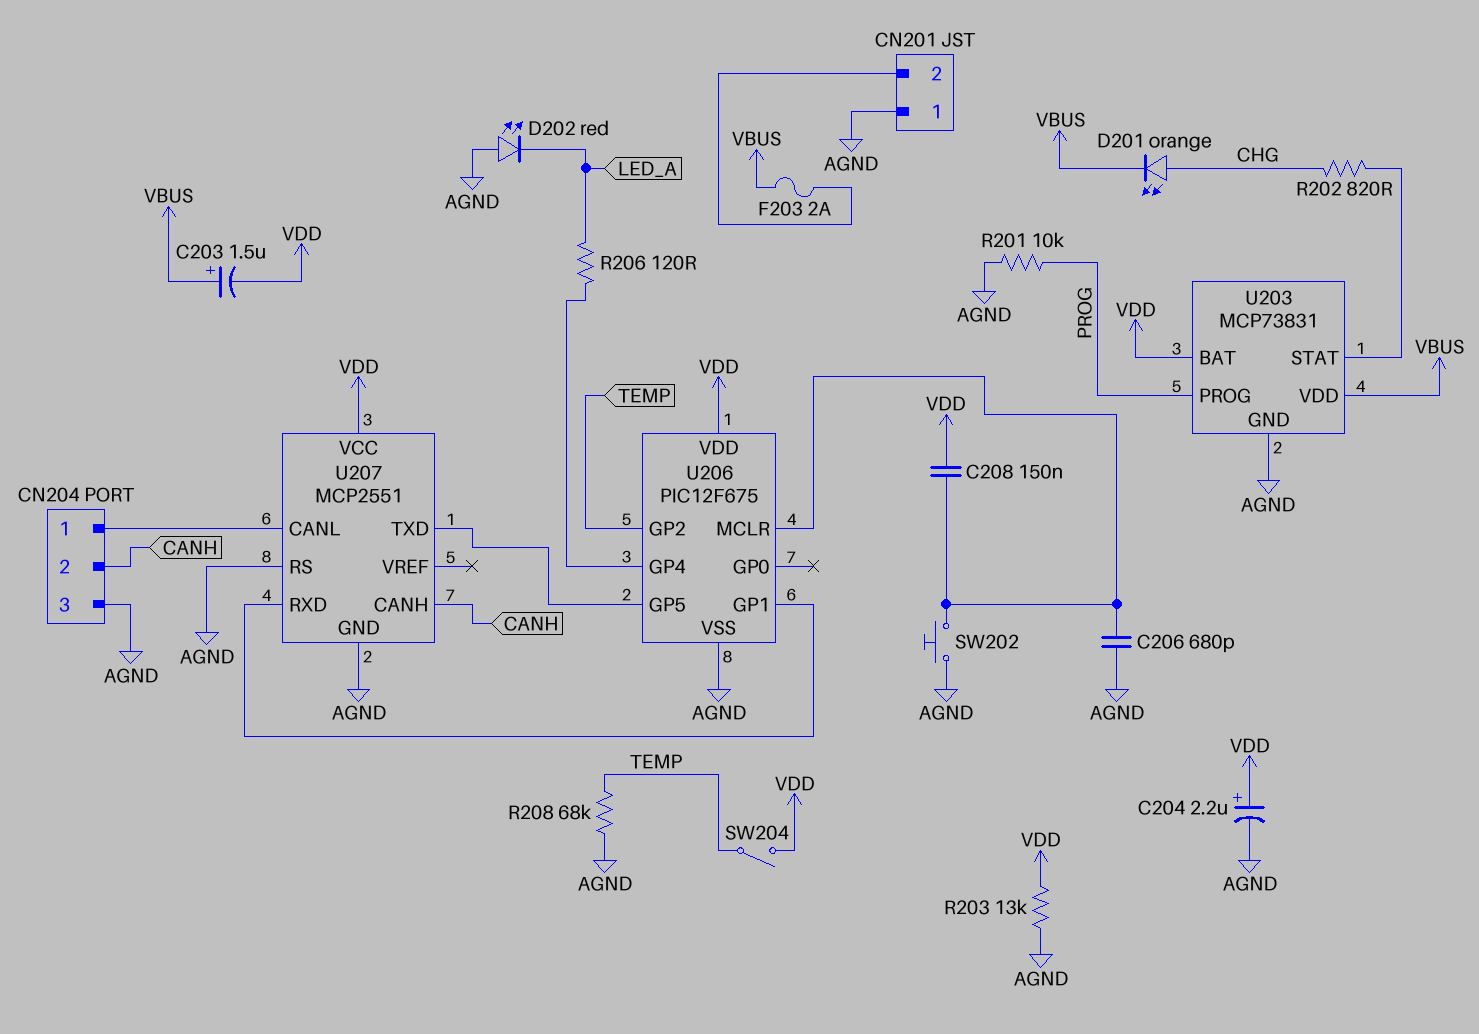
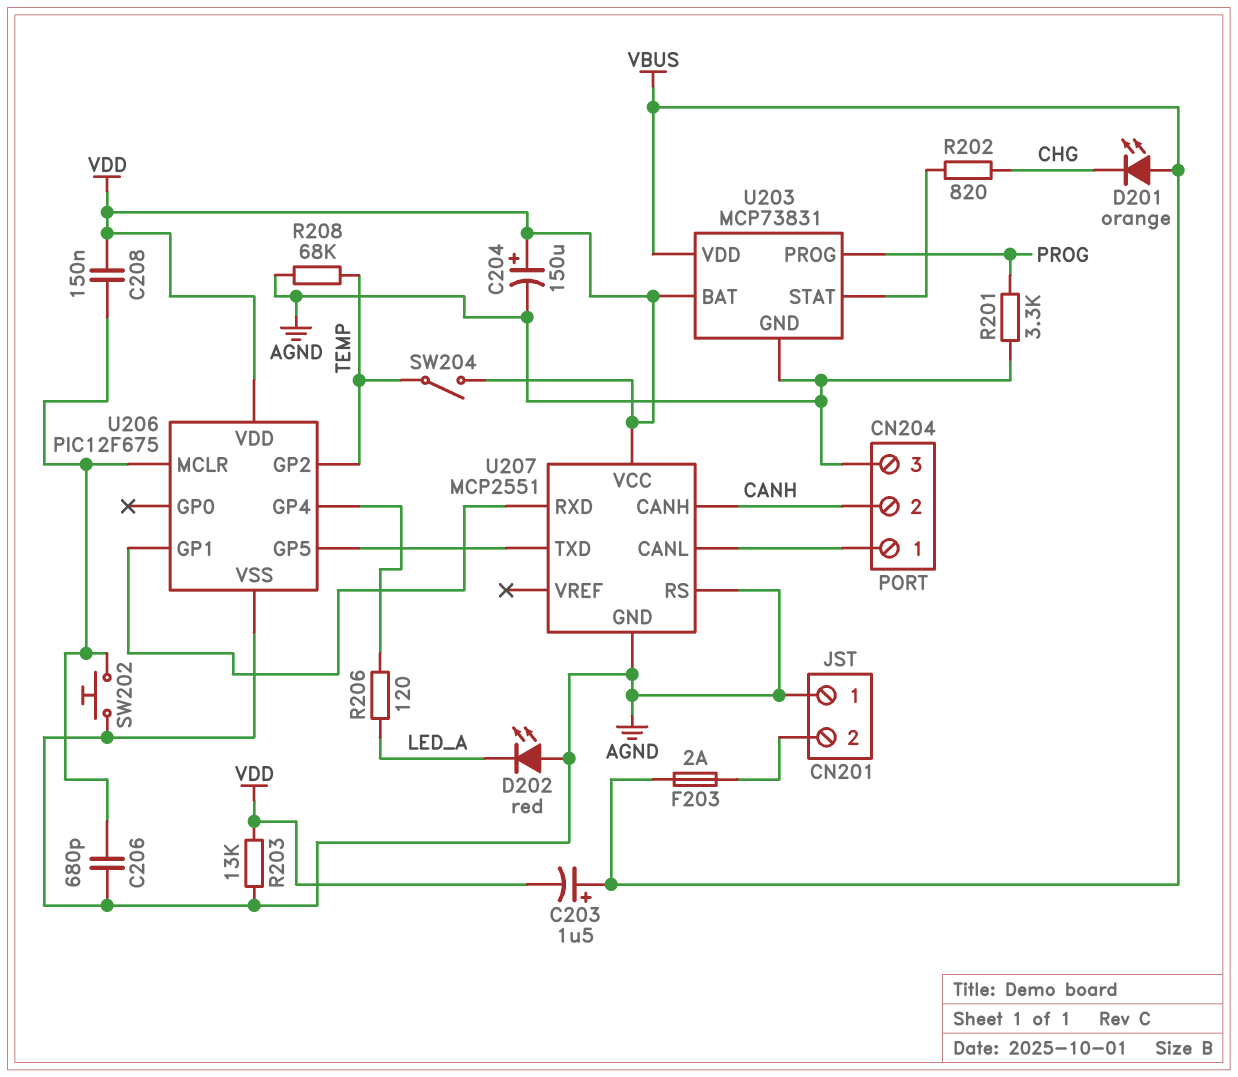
C204: 2.2uF (plus VDD, minus AGND) -> 150uF (plus VDD, minus AGND)
D201: LED orange (A CHG, K VBUS) -> LED orange (A VBUS, K CHG)
R201: 10k (AGND, PROG) -> 3.3k (AGND, PROG)

